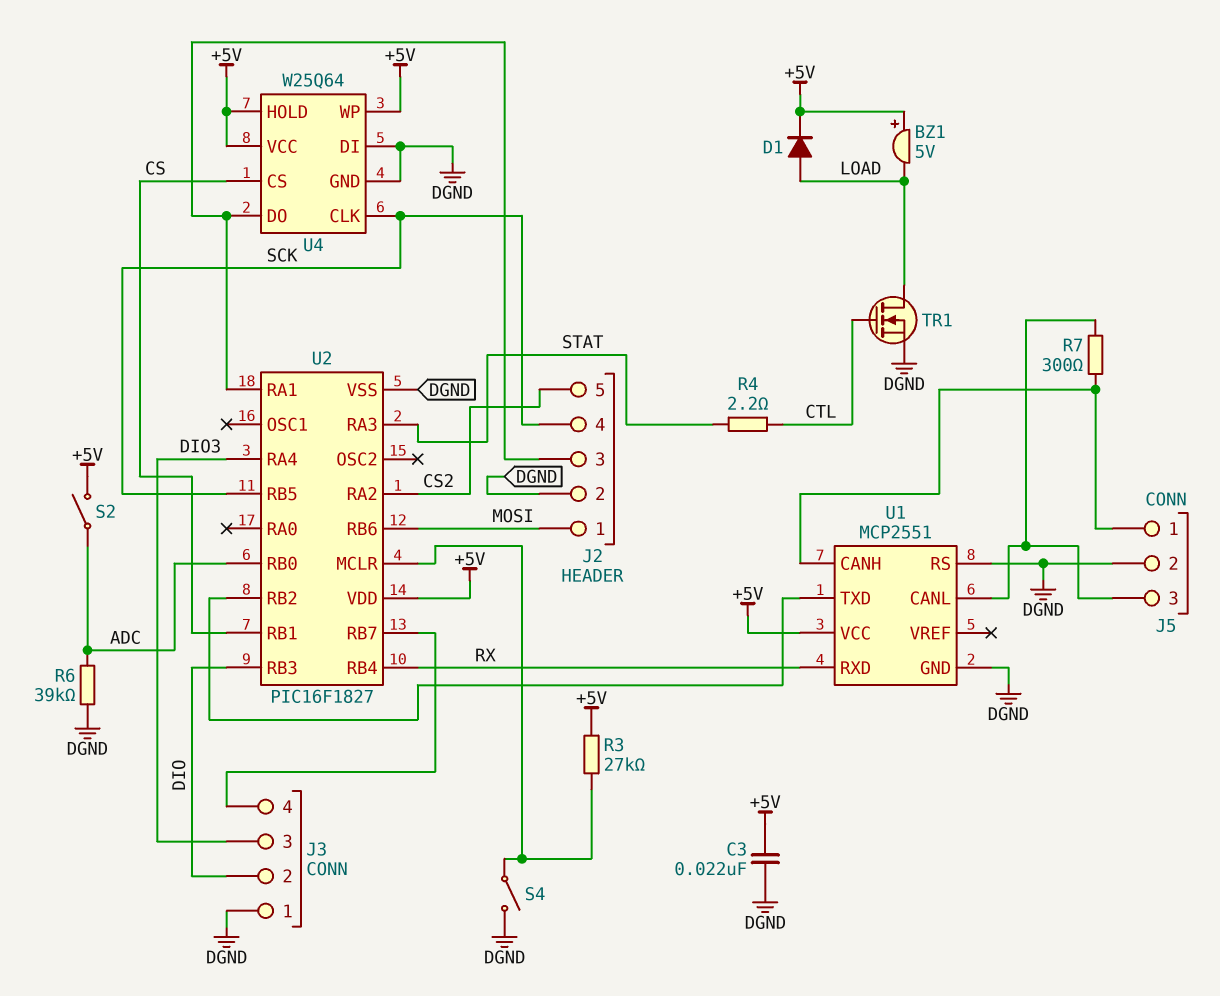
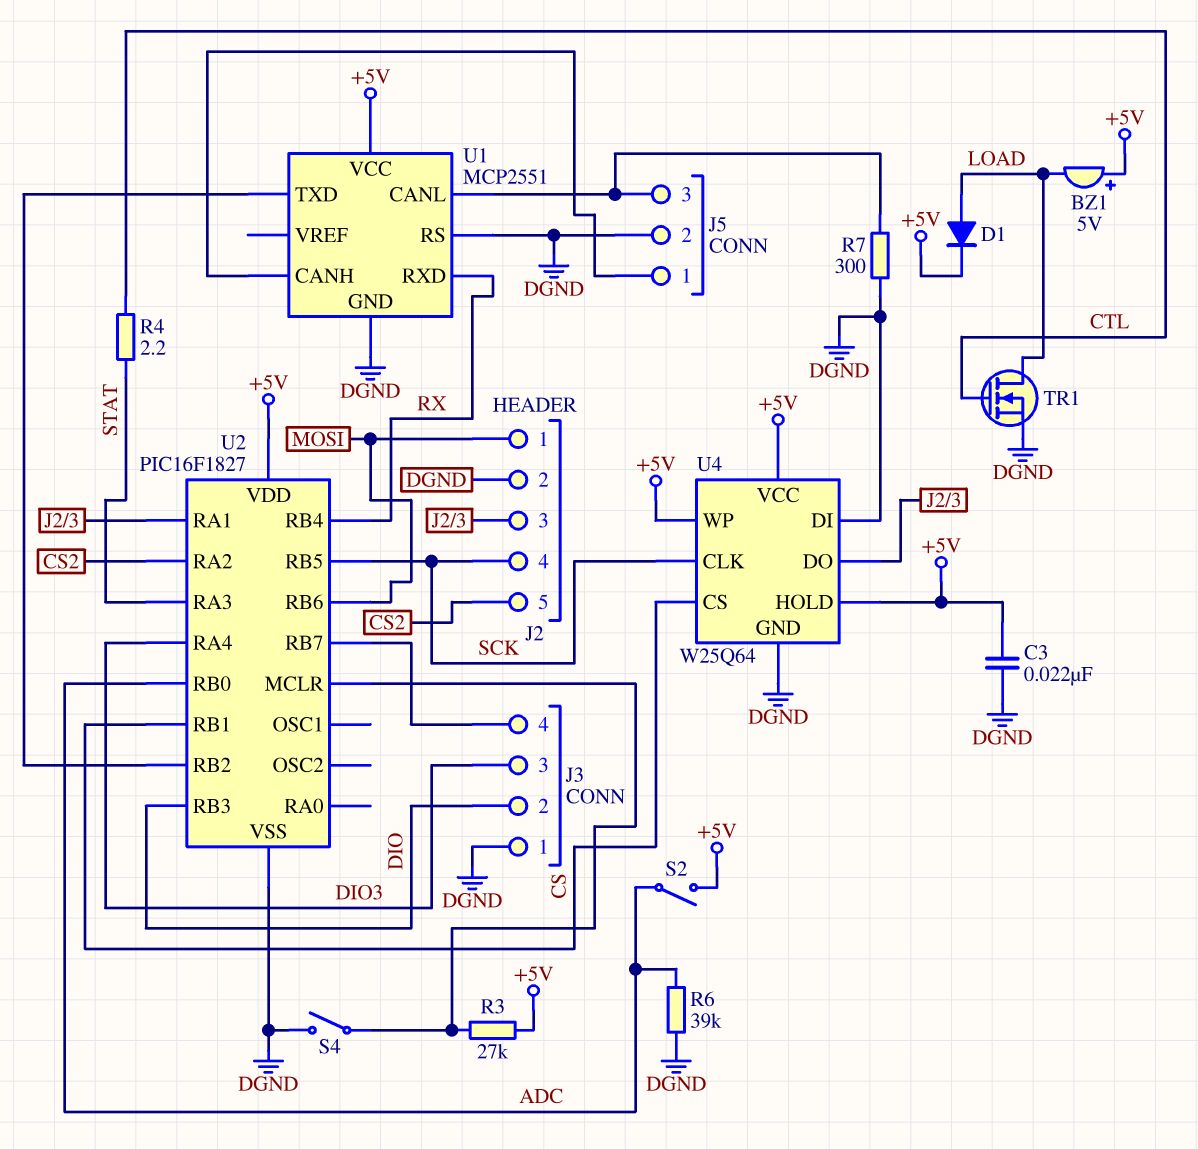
R7: 300 (J5/1, J5/3) -> 300 (DGND, J5/3)

